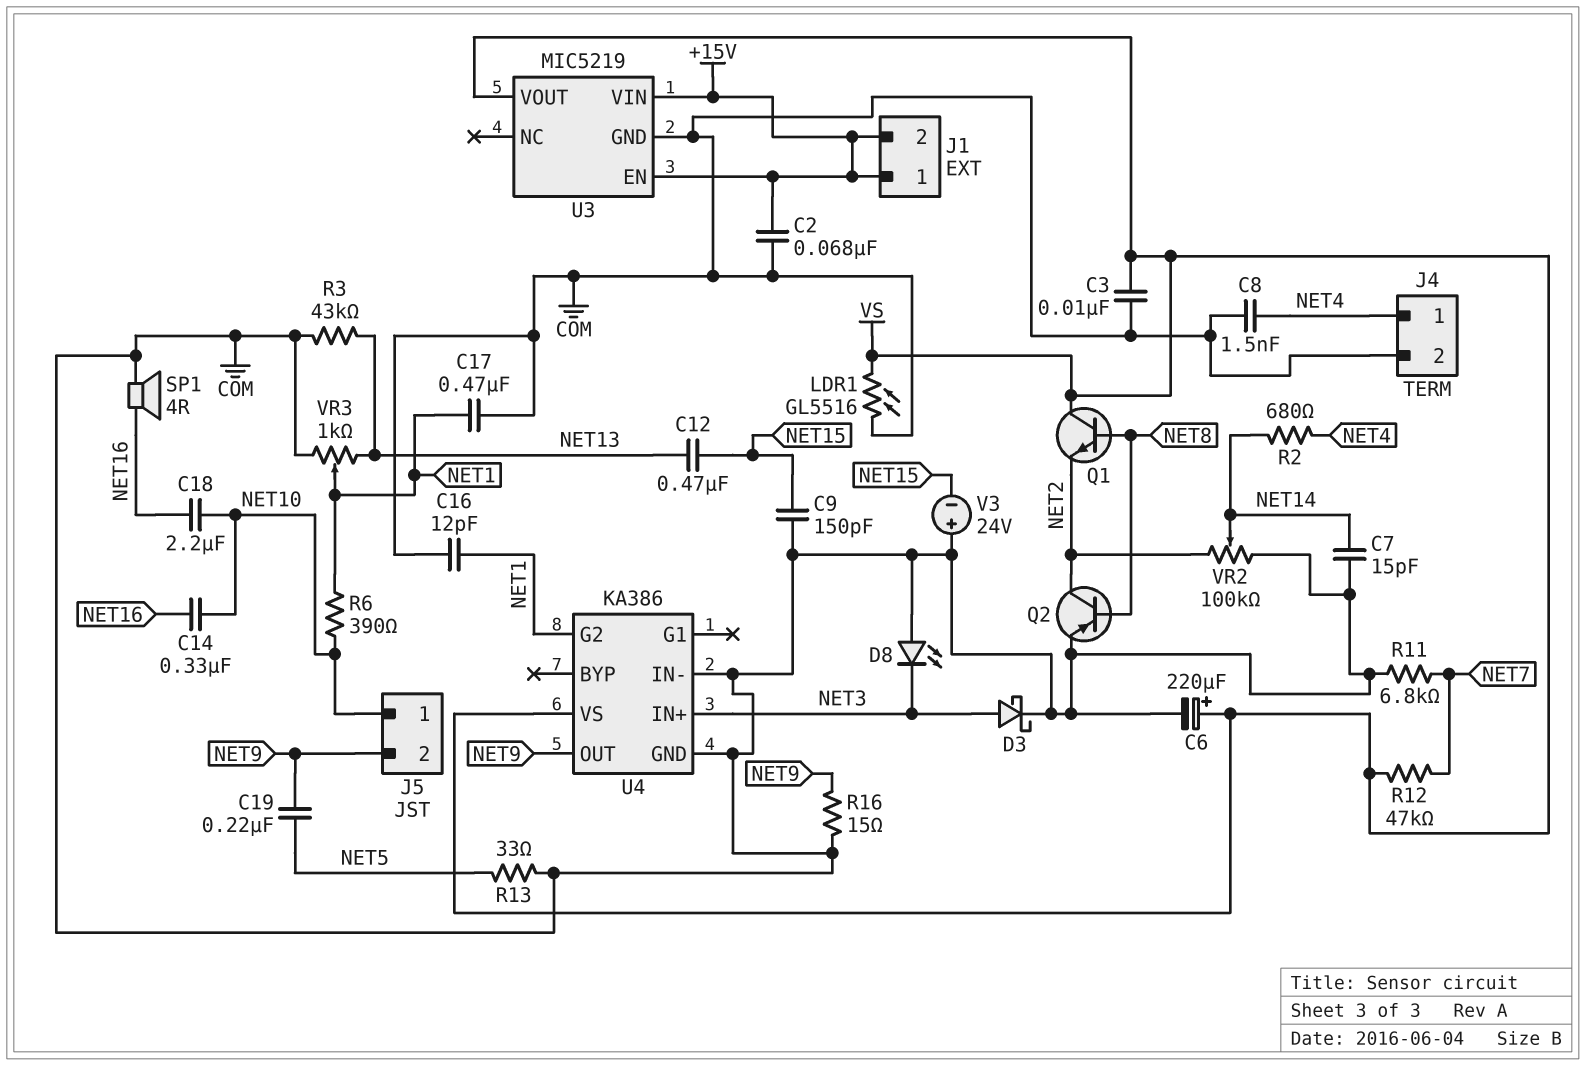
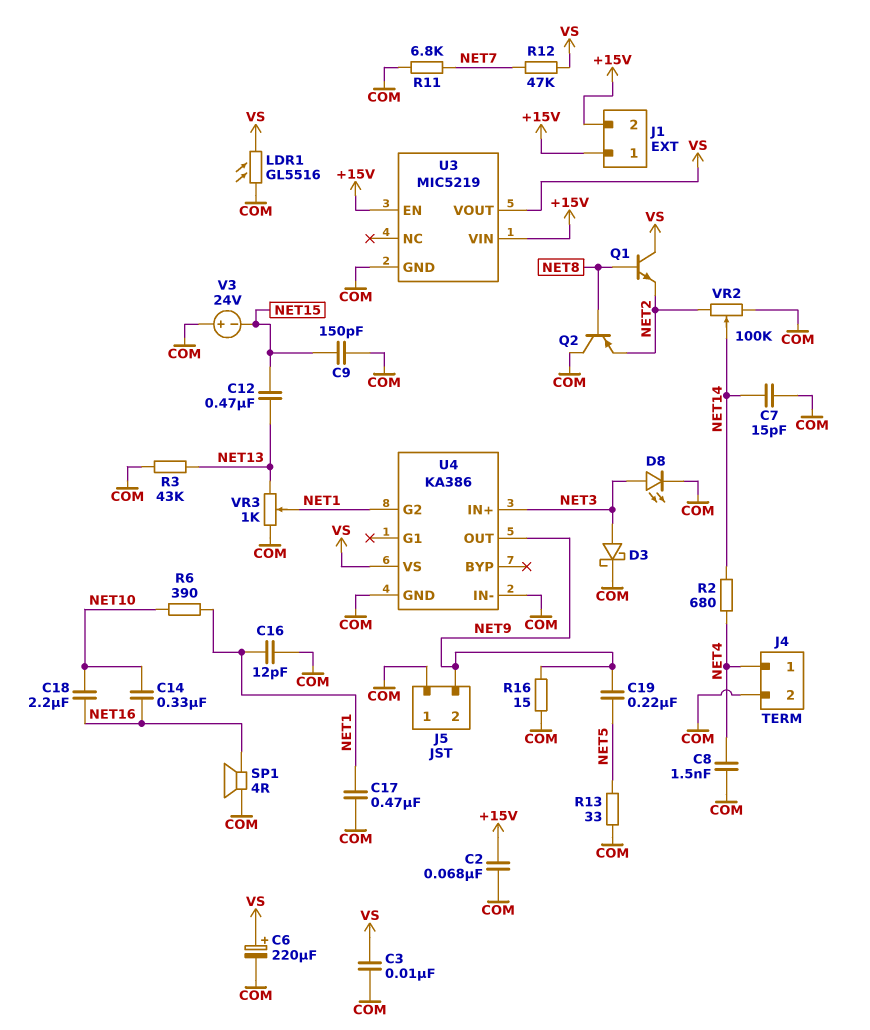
D8: LED (A COM, K NET3) -> LED (A NET3, K COM)
J5 pin 1: NET10 -> COM
Q2: PNP (B NET8, C NET2, E COM) -> PNP (B NET8, C COM, E NET2)

